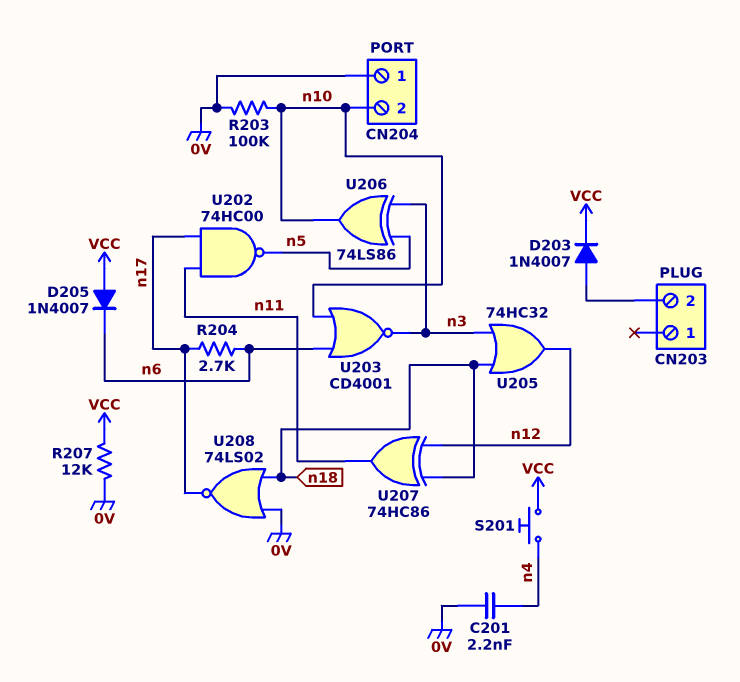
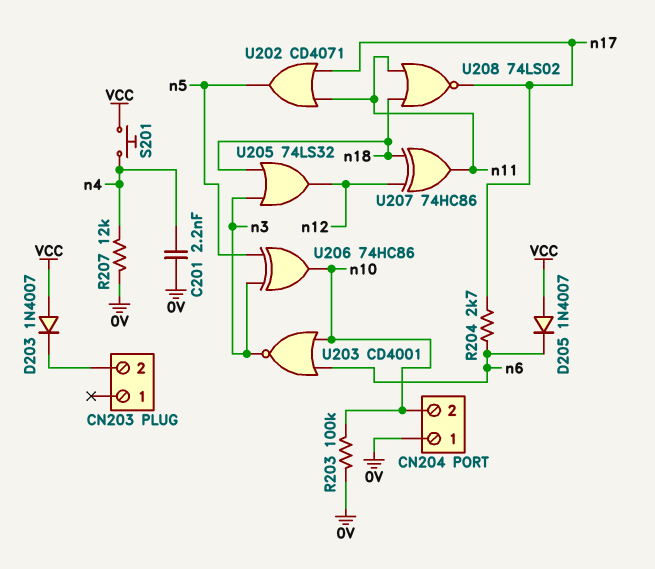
D203: diode 1N4007 (A CN203/2, K VCC) -> diode 1N4007 (A VCC, K CN203/2)
R207: 12k (0V, VCC) -> 12k (0V, n4)
U202: NAND 74HC00 (in n11, in n17, out n5) -> OR CD4071 (in n11, in n17, out n5)
U205: OR 74HC32 (in n3, in n18, out n12) -> OR 74LS32 (in n3, in n18, out n12)
U206: XOR 74LS86 (in n3, in n5, out n10) -> XOR 74HC86 (in n3, in n5, out n10)
U208: NOR 74LS02 (in 0V, in n18, out n17) -> NOR 74LS02 (in n11, in n18, out n17)

